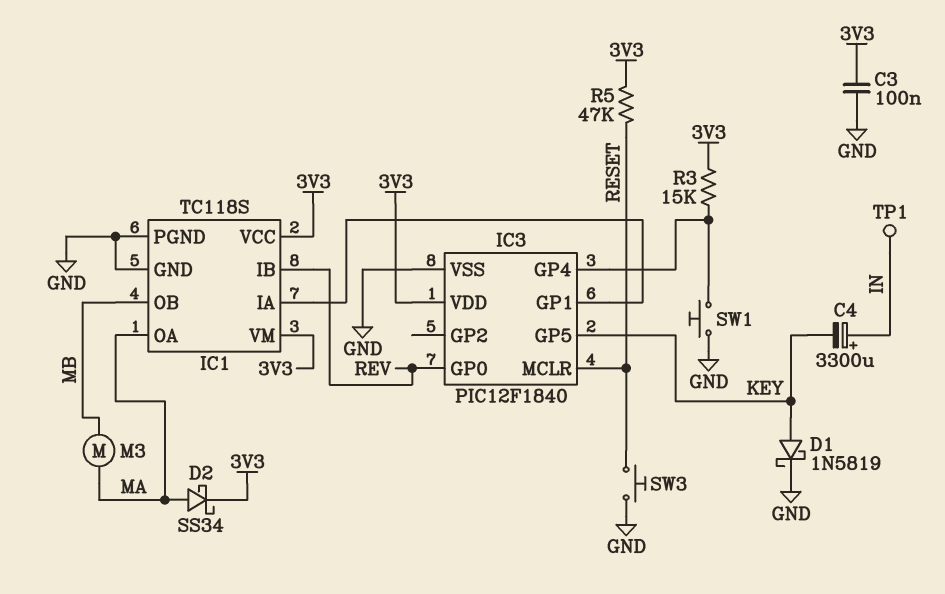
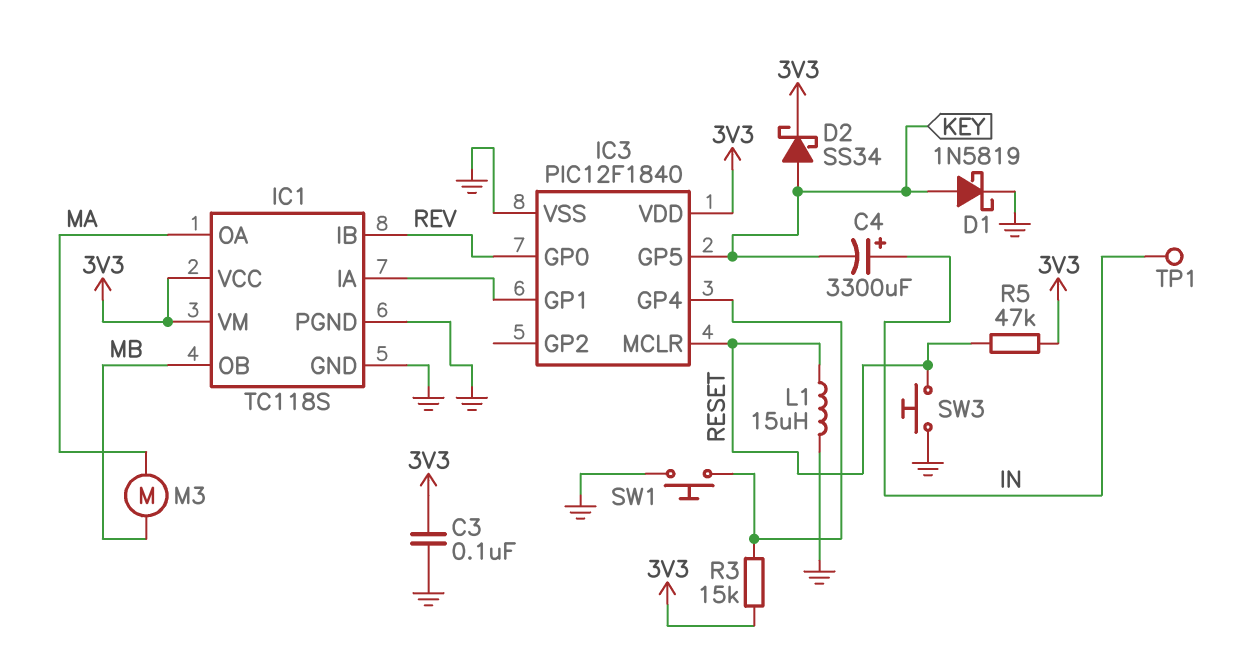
D2: schottky SS34 (A MA, K 3V3) -> schottky SS34 (A KEY, K 3V3)
L1: none -> 15uH (GND, RESET)

